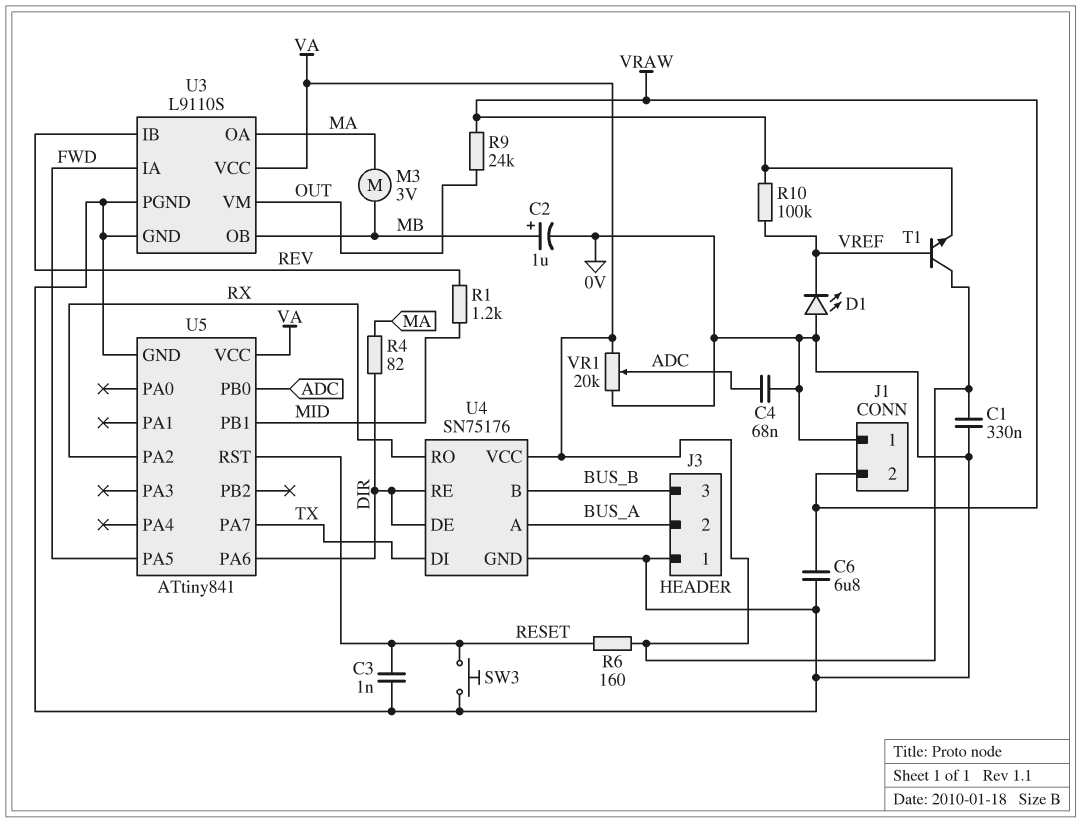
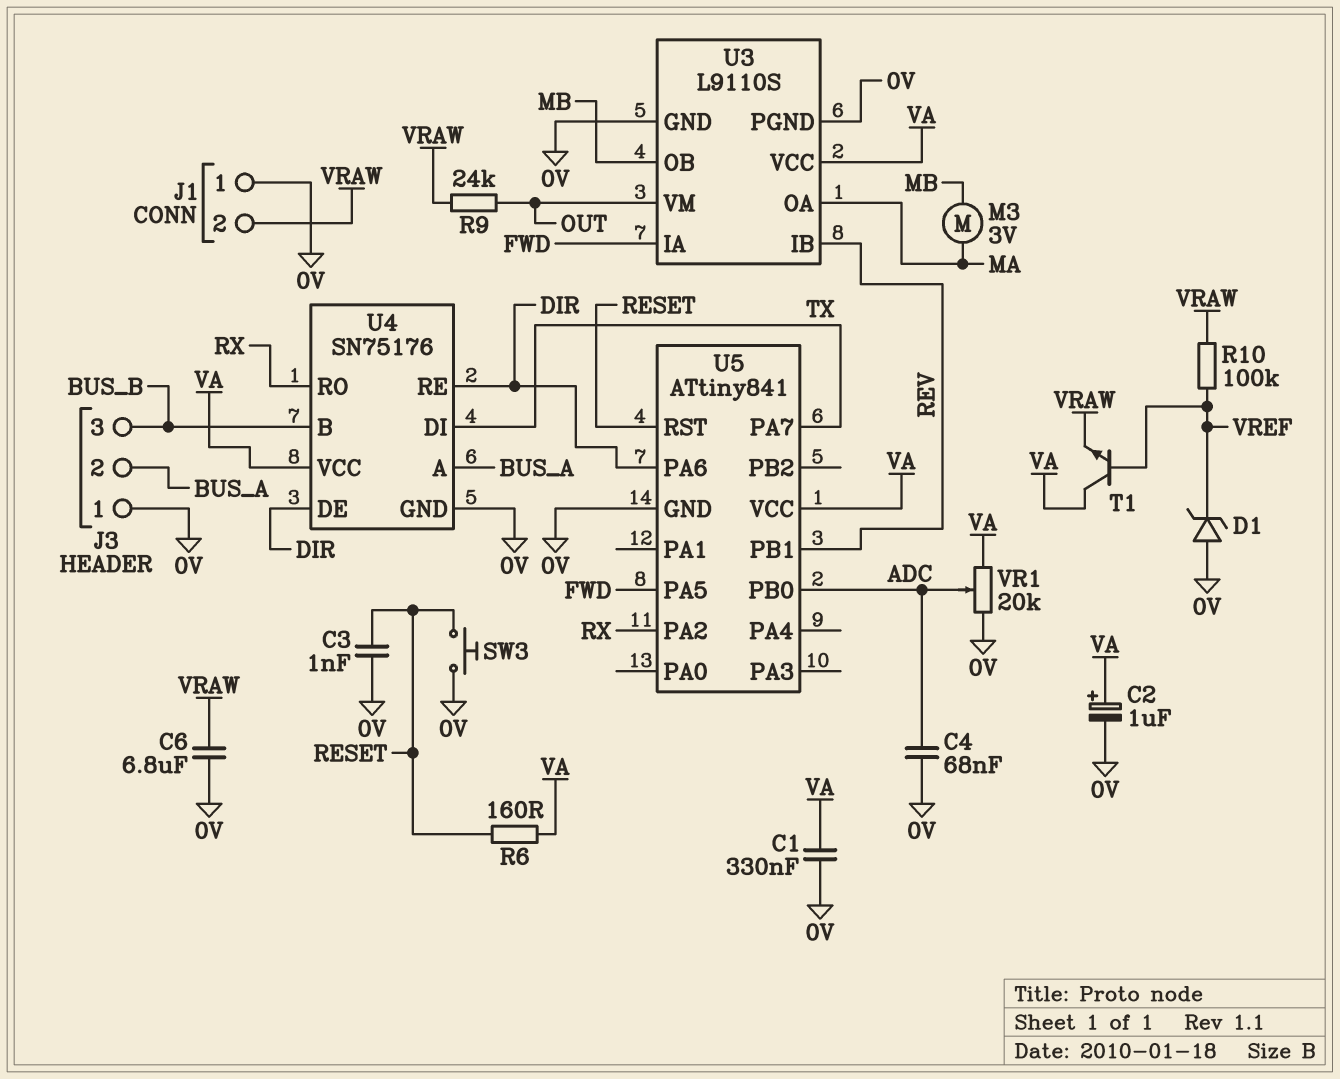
C2: 1uF (plus MB, minus 0V) -> 1uF (plus VA, minus 0V)
D1: LED (A 0V, K VREF) -> zener (A 0V, K VREF)
R1: 1.2k (MID, REV) -> none
R4: 82 (DIR, MA) -> none
U5 pin PB1: MID -> REV

